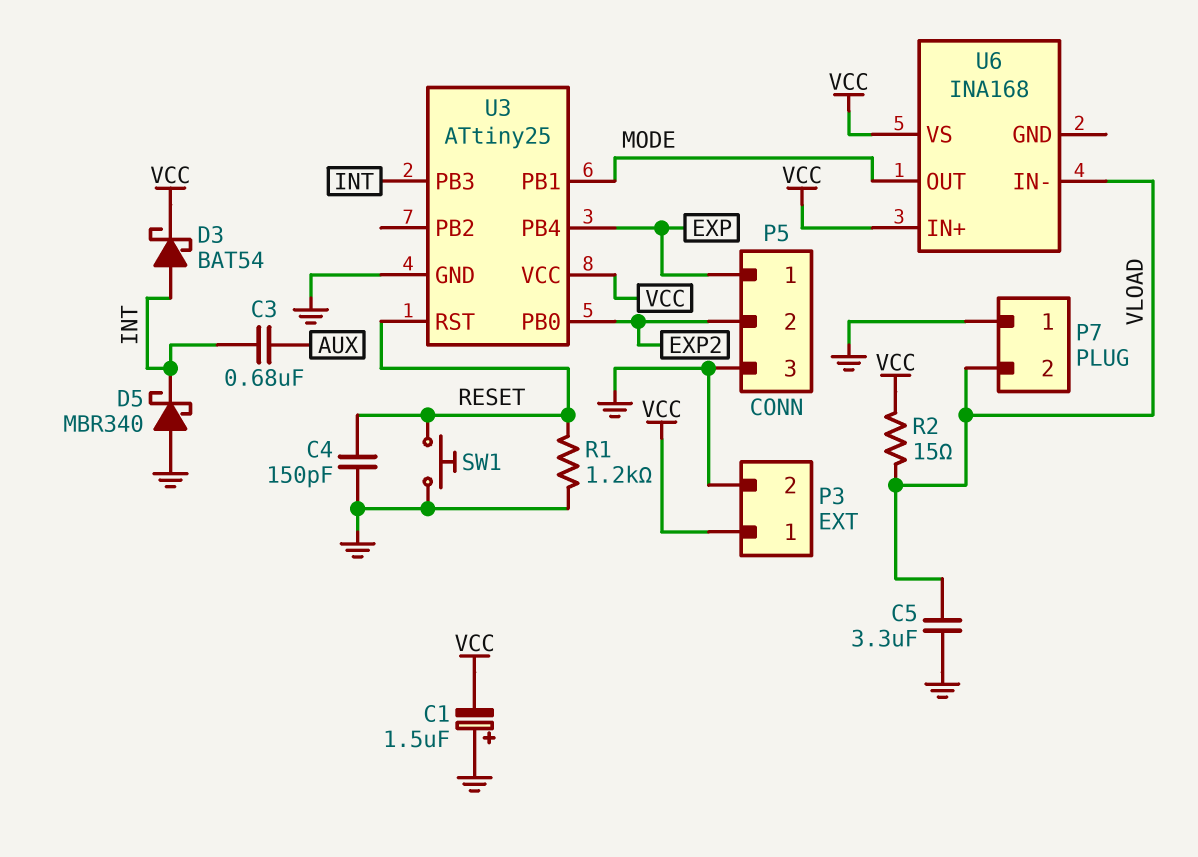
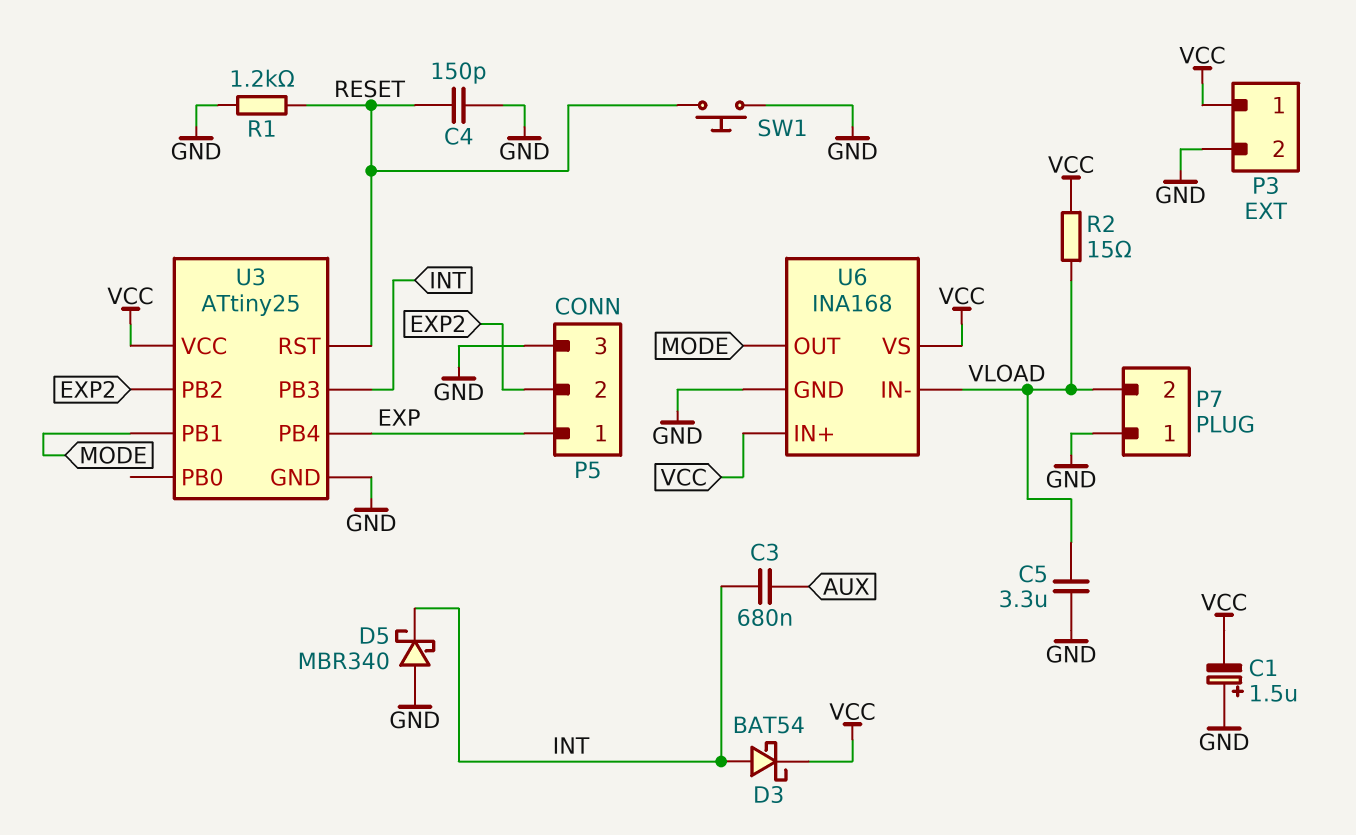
U3 pin PB0: EXP2 -> none
U3 pin PB2: none -> EXP2
U6 pin GND: none -> GND

